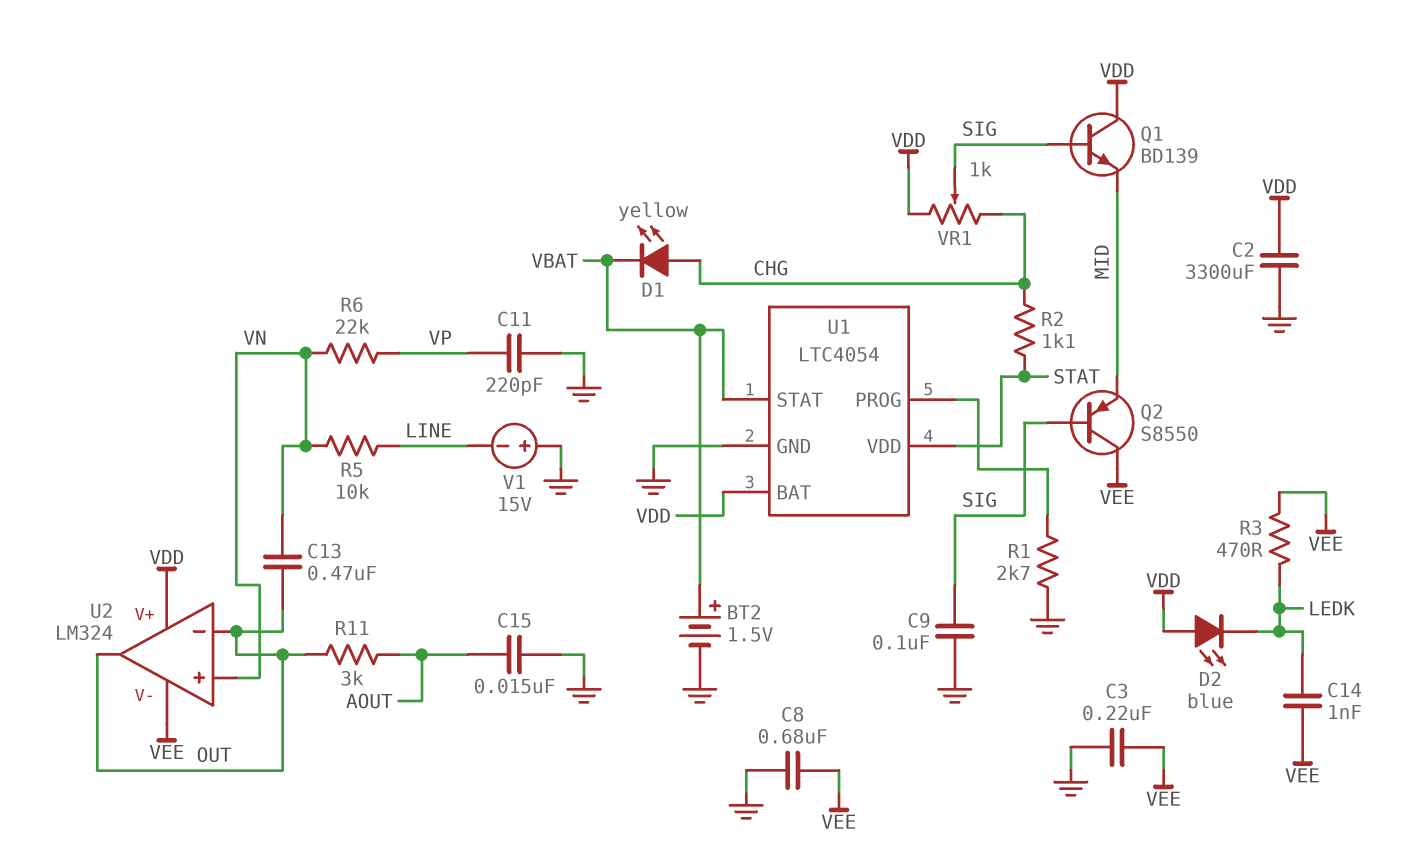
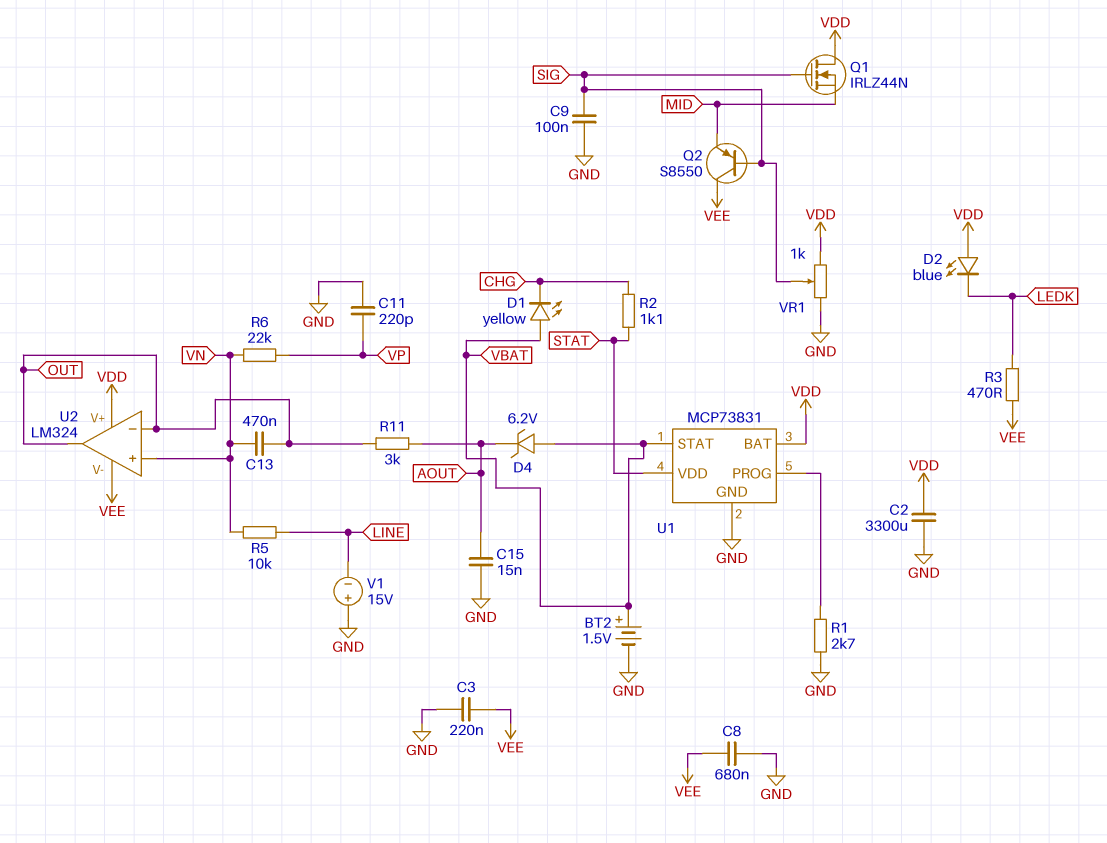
C14: 1nF (LEDK, VEE) -> none
D1: LED yellow (A CHG, K VBAT) -> LED yellow (A VBAT, K CHG)
D4: none -> zener 6.2V (A VBAT, K AOUT)
Q1: NPN BD139 (B SIG, C VDD, E MID) -> NMOS IRLZ44N (G SIG, D VDD, S MID)
U1: LTC4054 -> MCP73831
VR1: 1k (CHG, VDD, wiper SIG) -> 1k (GND, VDD, wiper SIG)

